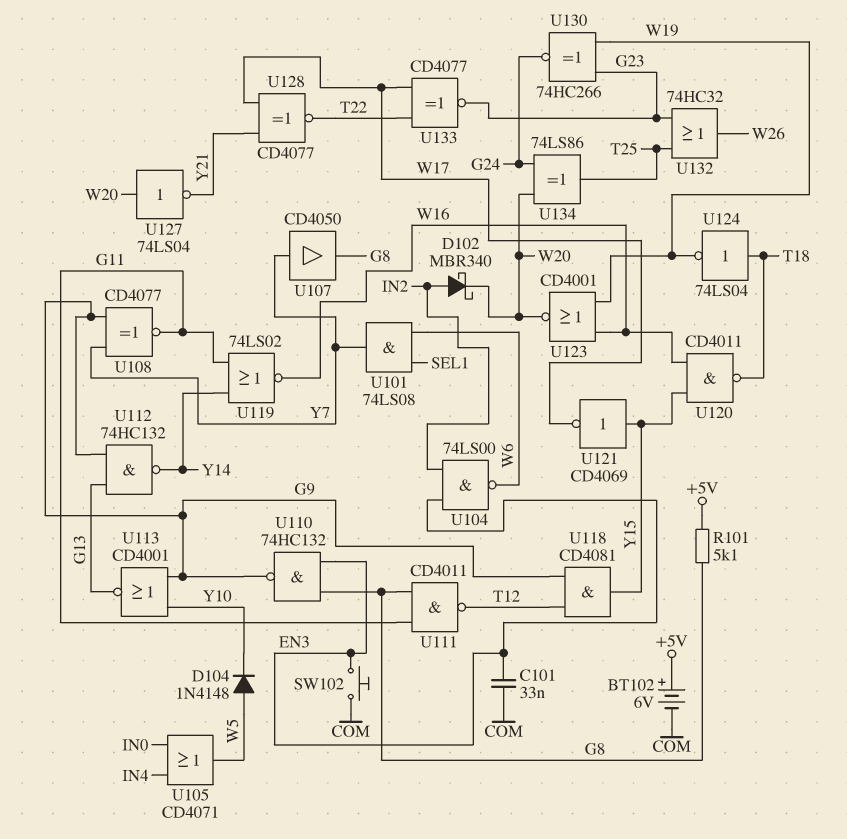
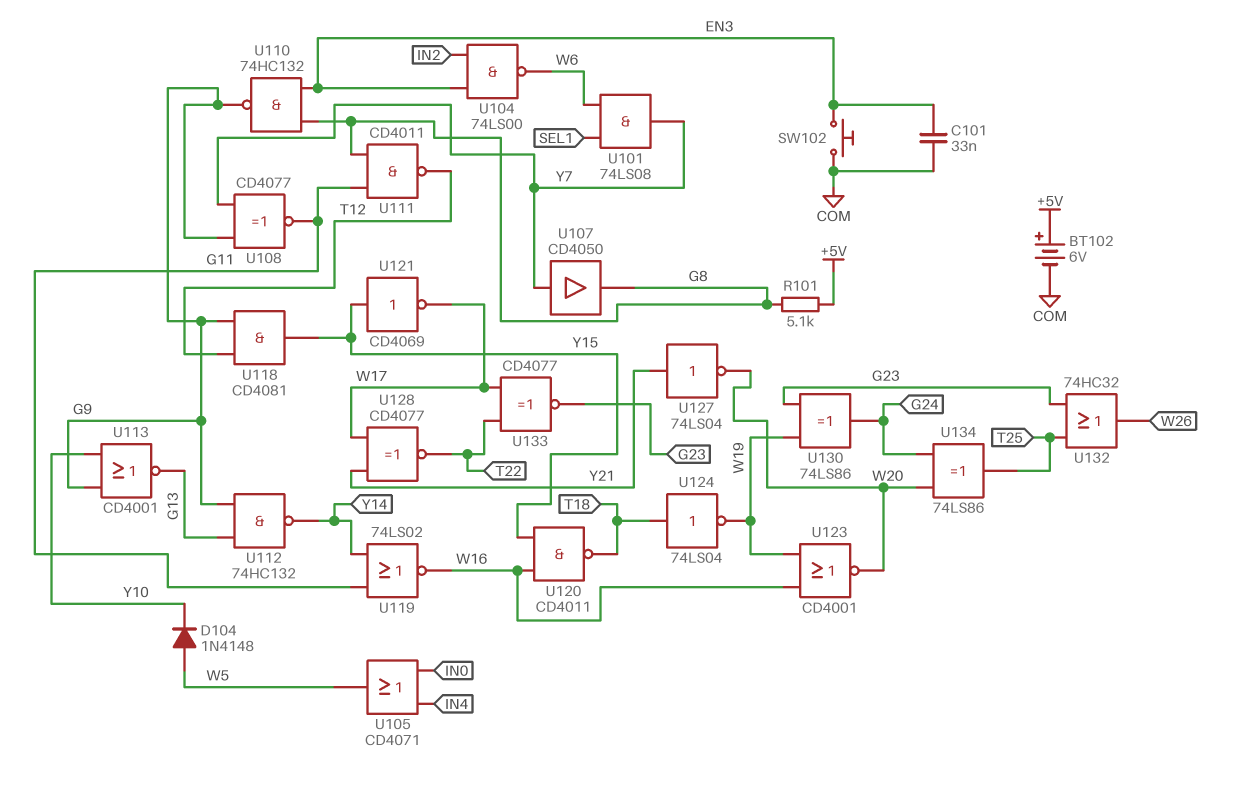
D102: schottky MBR340 (A IN2, K W20) -> none
U127: NOT 74LS04 (in W20, out Y21) -> NOT 74LS04 (in Y21, out W20)
U130: XNOR 74HC266 (in G23, in W19, out G24) -> XOR 74LS86 (in G23, in W19, out G24)

